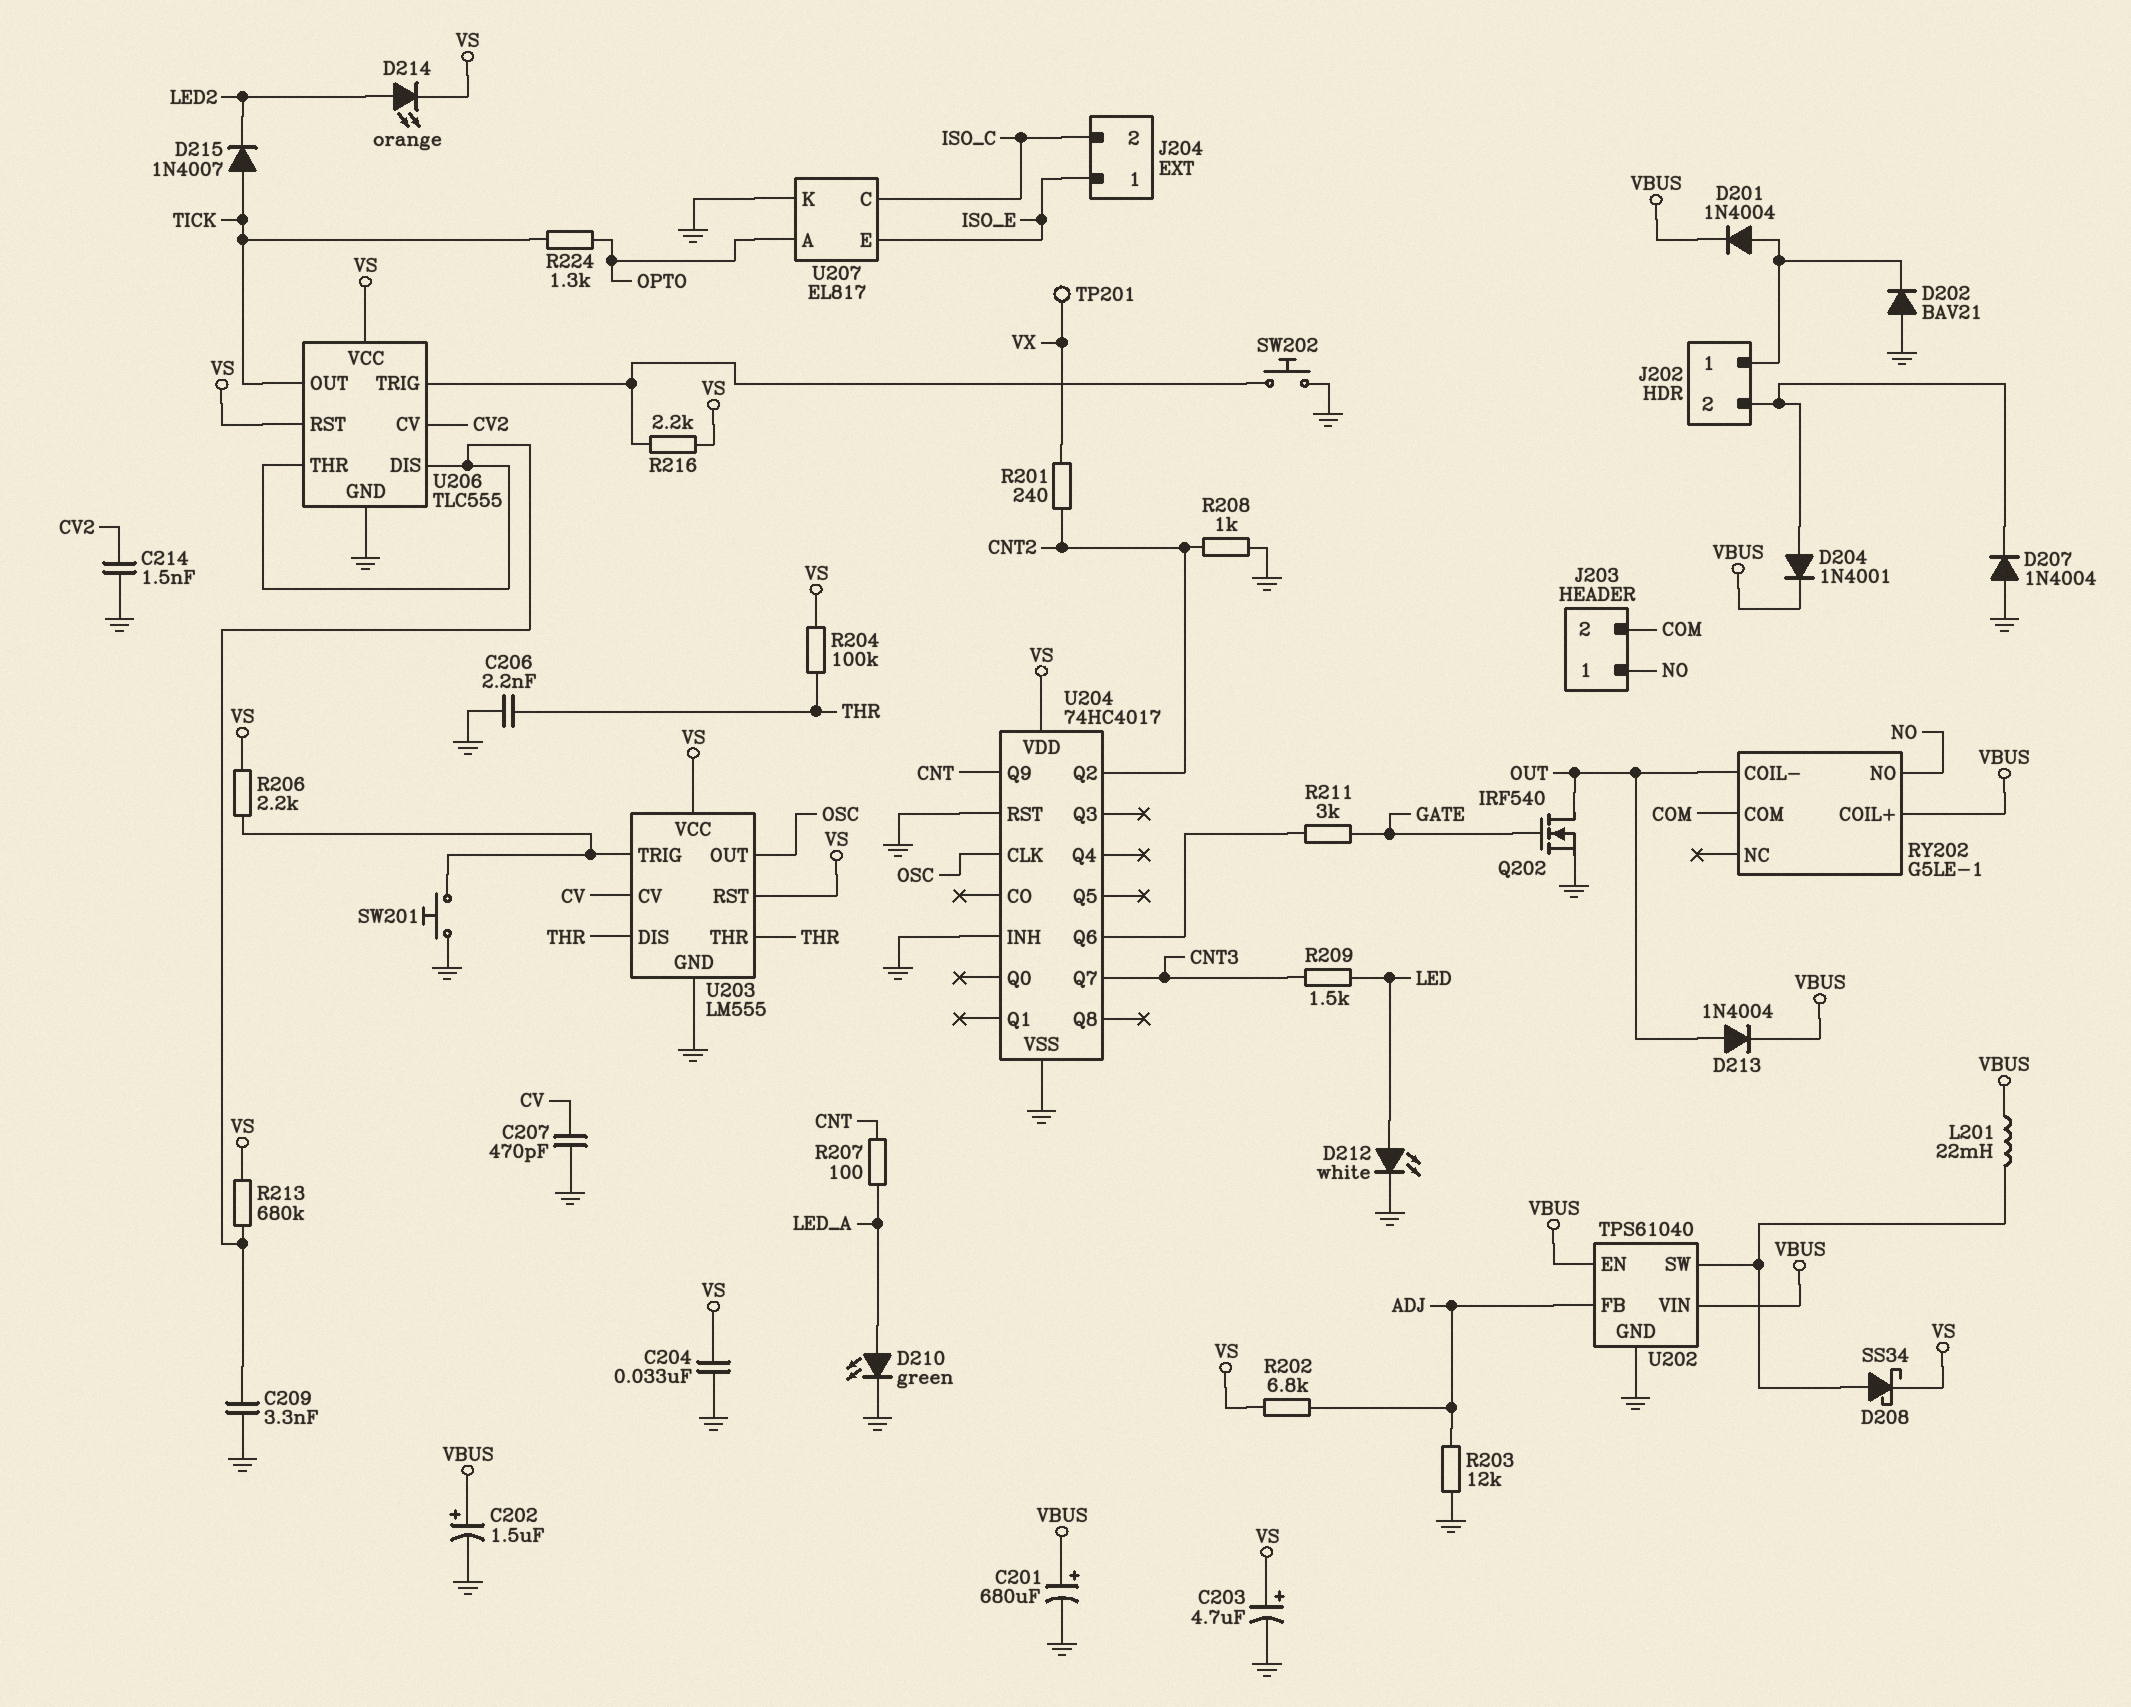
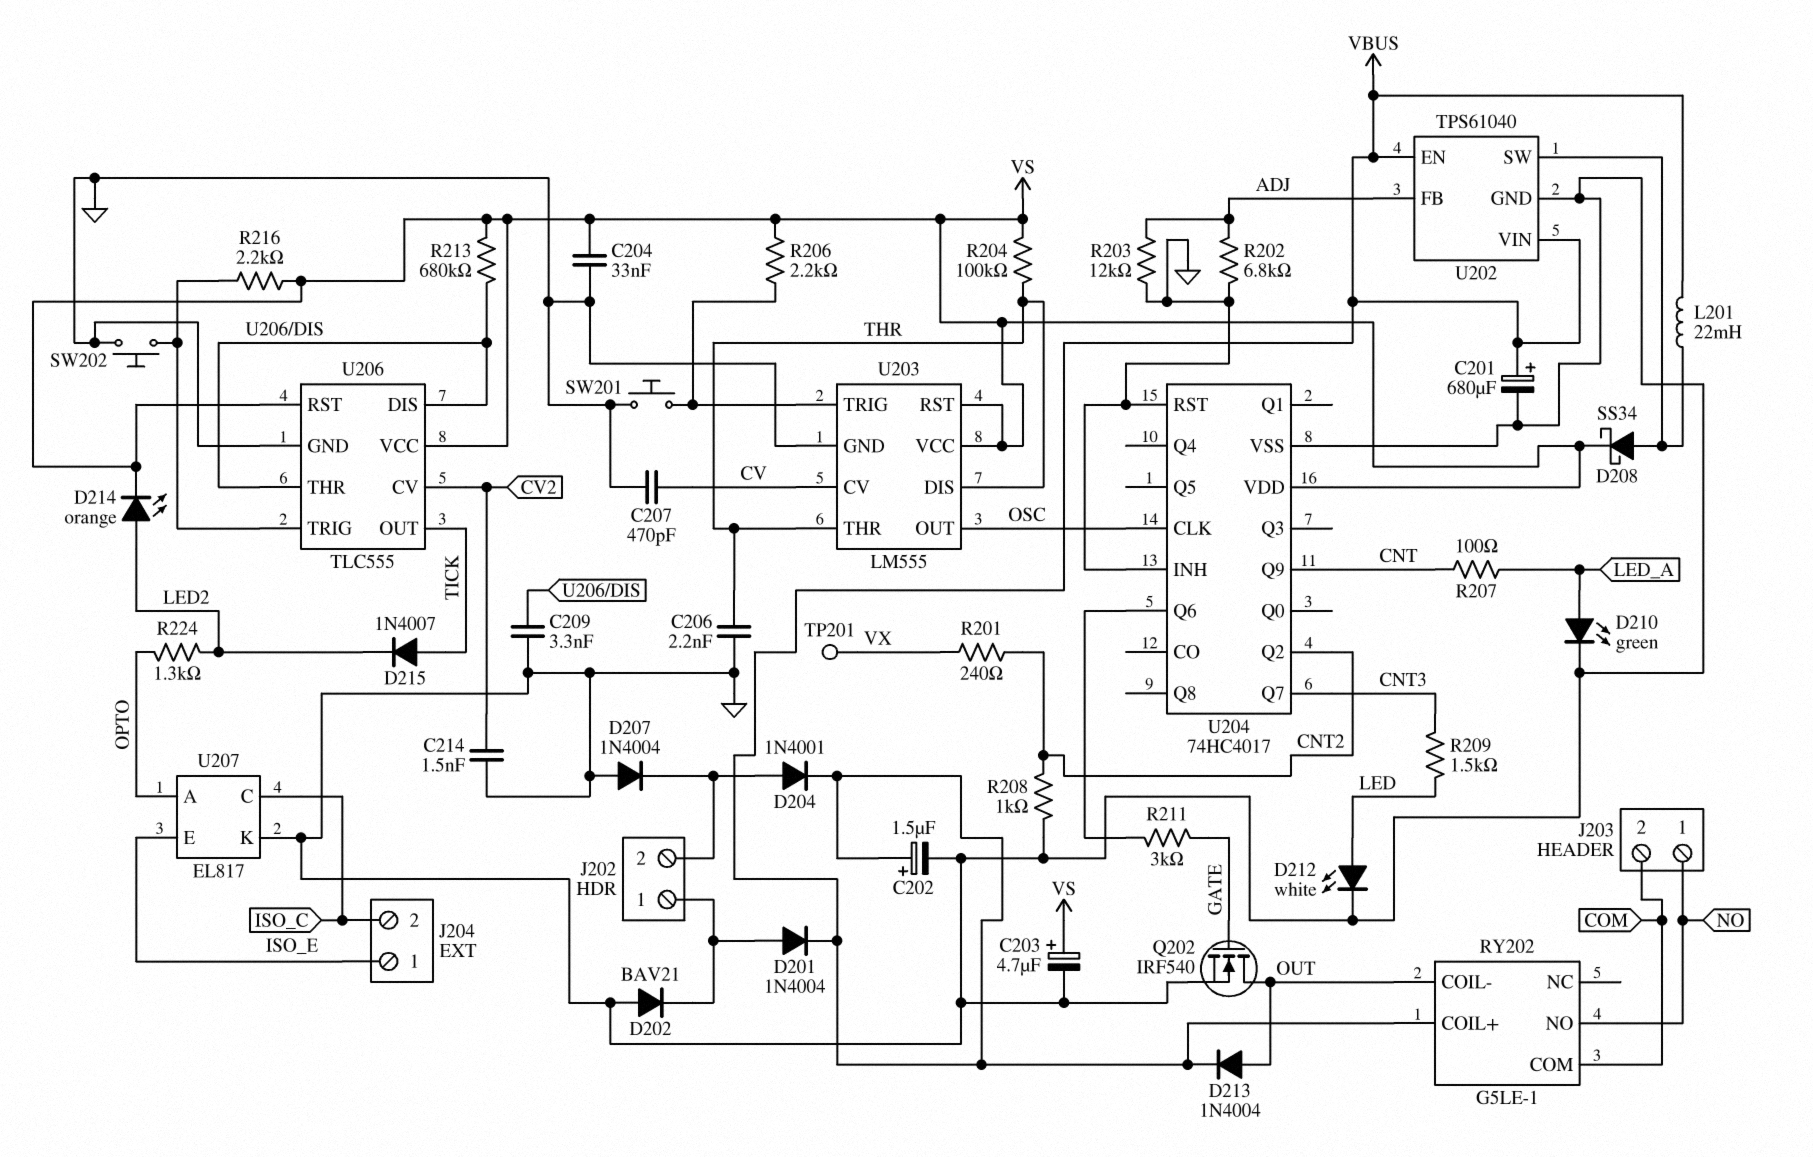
R202: 6.8k (ADJ, VS) -> 6.8k (ADJ, GND)
R224: 1.3k (OPTO, TICK) -> 1.3k (LED2, OPTO)

